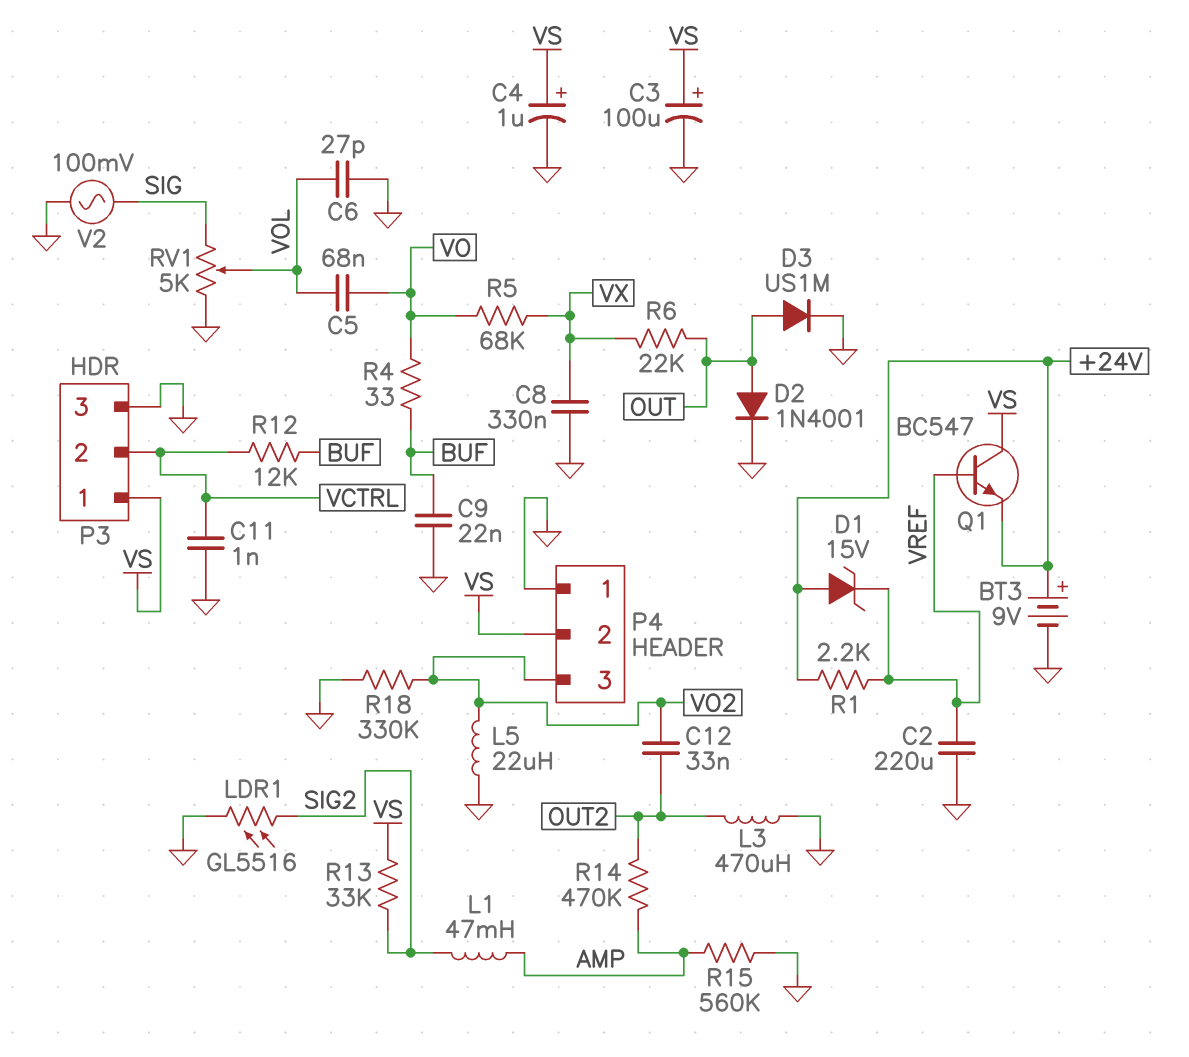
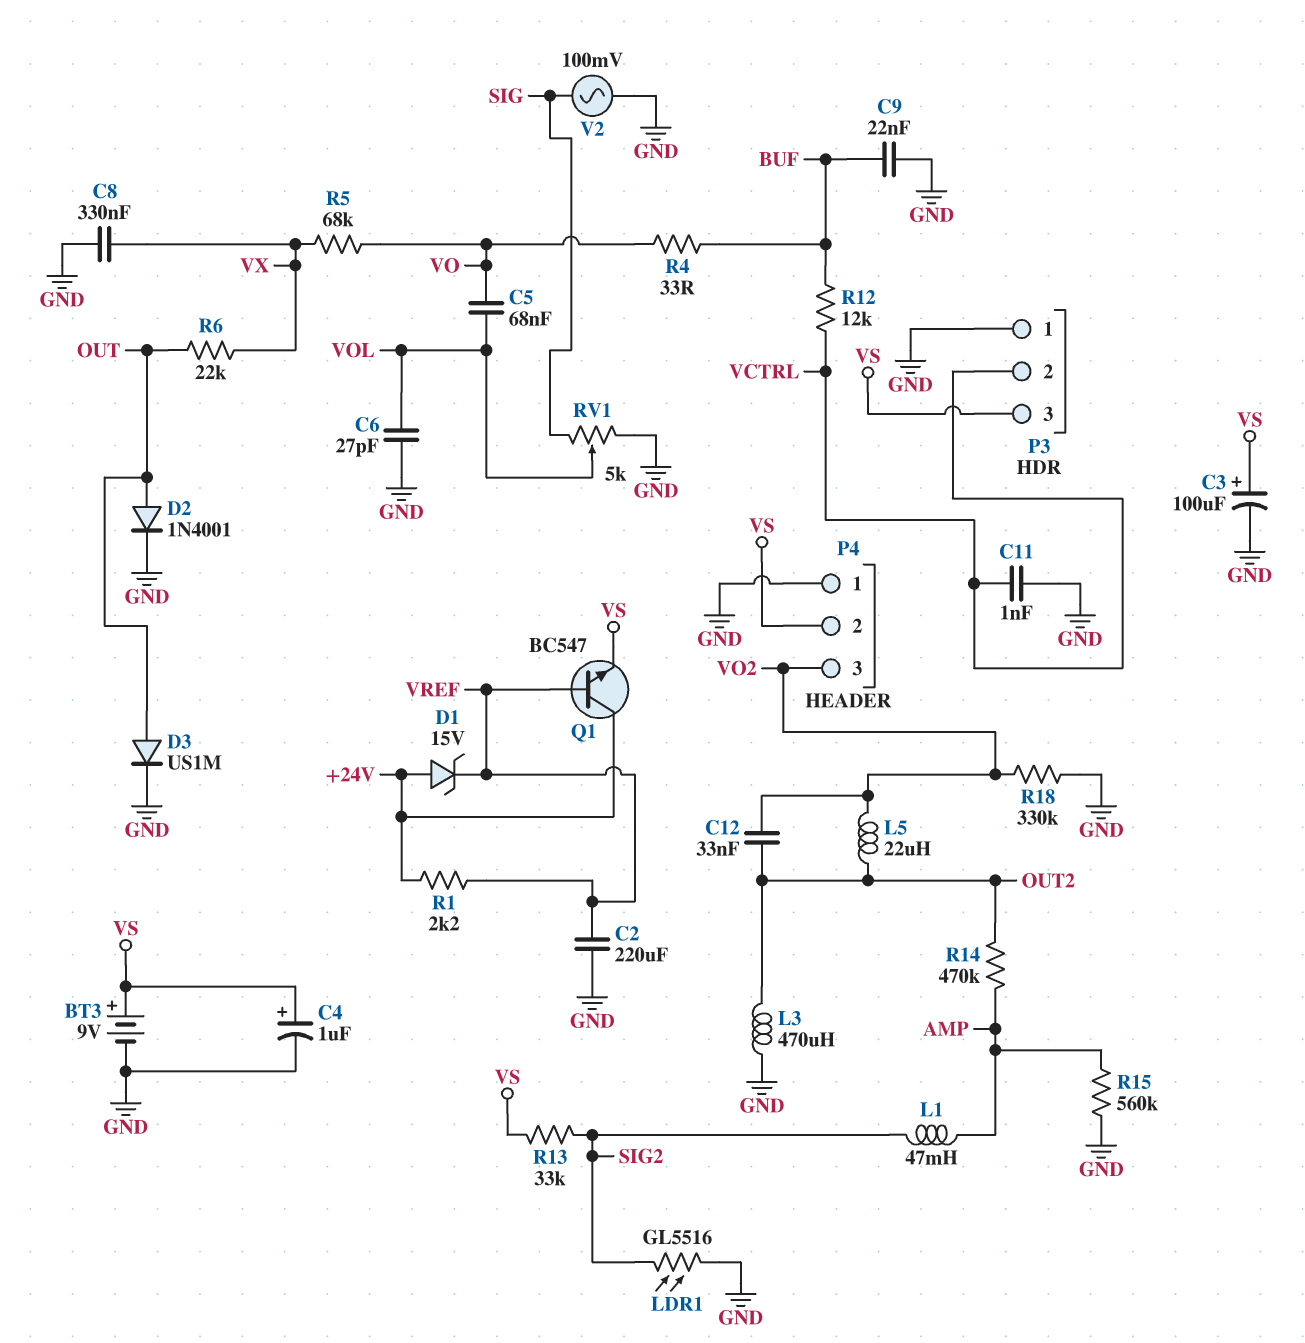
BT3: 9V (plus +24V, minus GND) -> 9V (plus VS, minus GND)
L5: 22uH (GND, VO2) -> 22uH (OUT2, VO2)
P3 pin 1: VS -> GND
P3 pin 3: GND -> VS
Q1: NPN BC547 (B VREF, C VS, E +24V) -> NPN BC547 (B VREF, C +24V, E VS)

